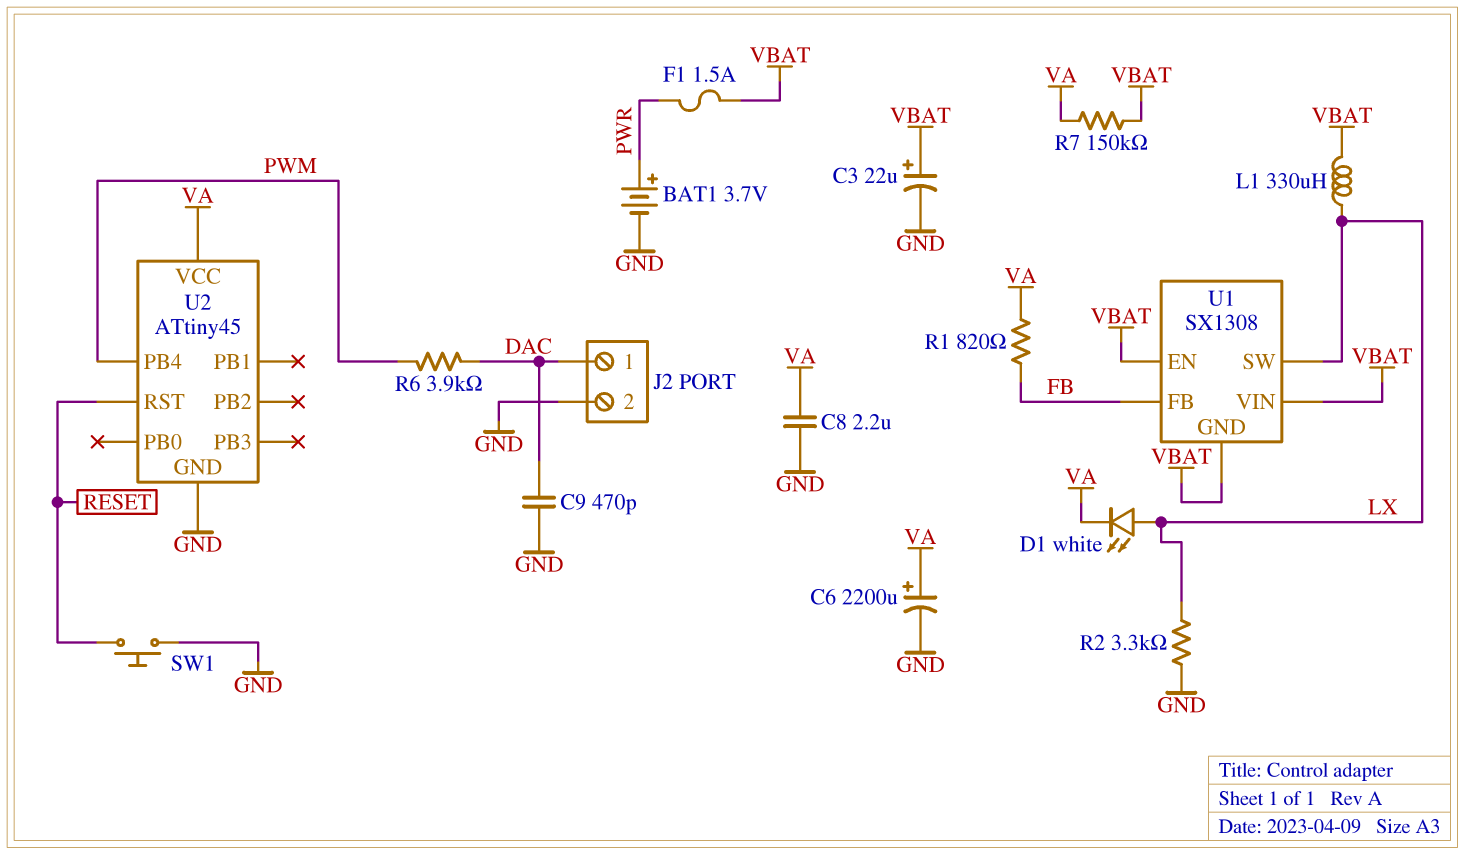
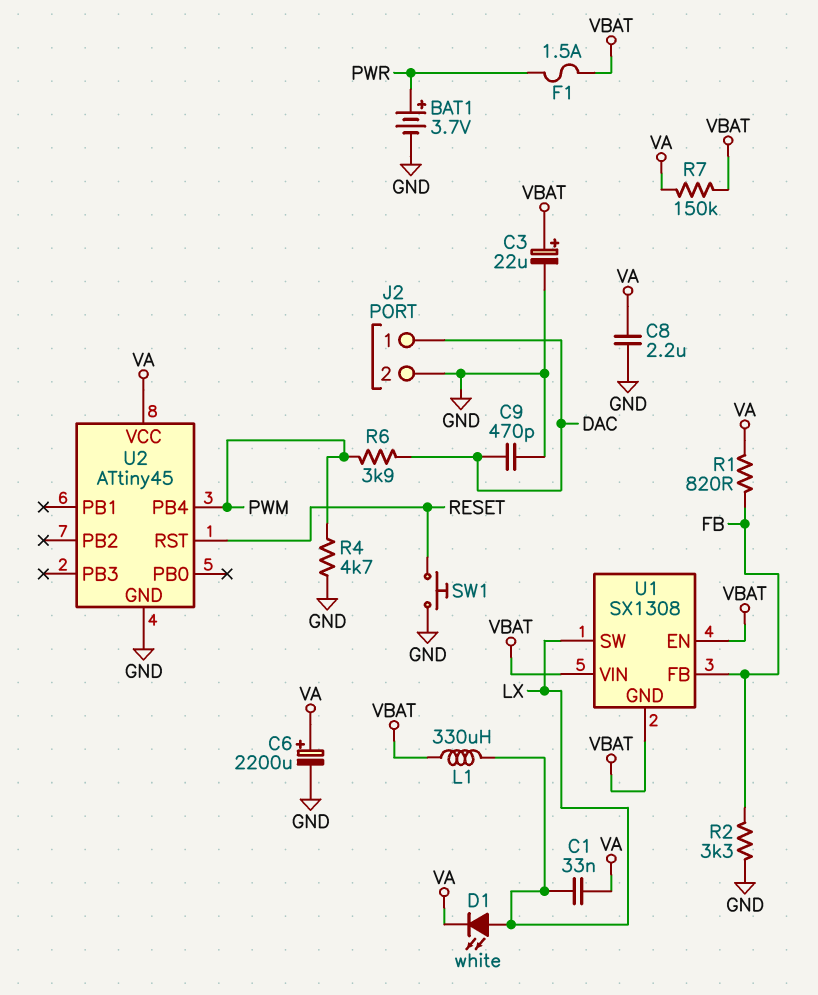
C1: none -> 33nF (LX, VA)
R2: 3.3k (GND, LX) -> 3.3k (FB, GND)
R4: none -> 4.7k (GND, PWM)

